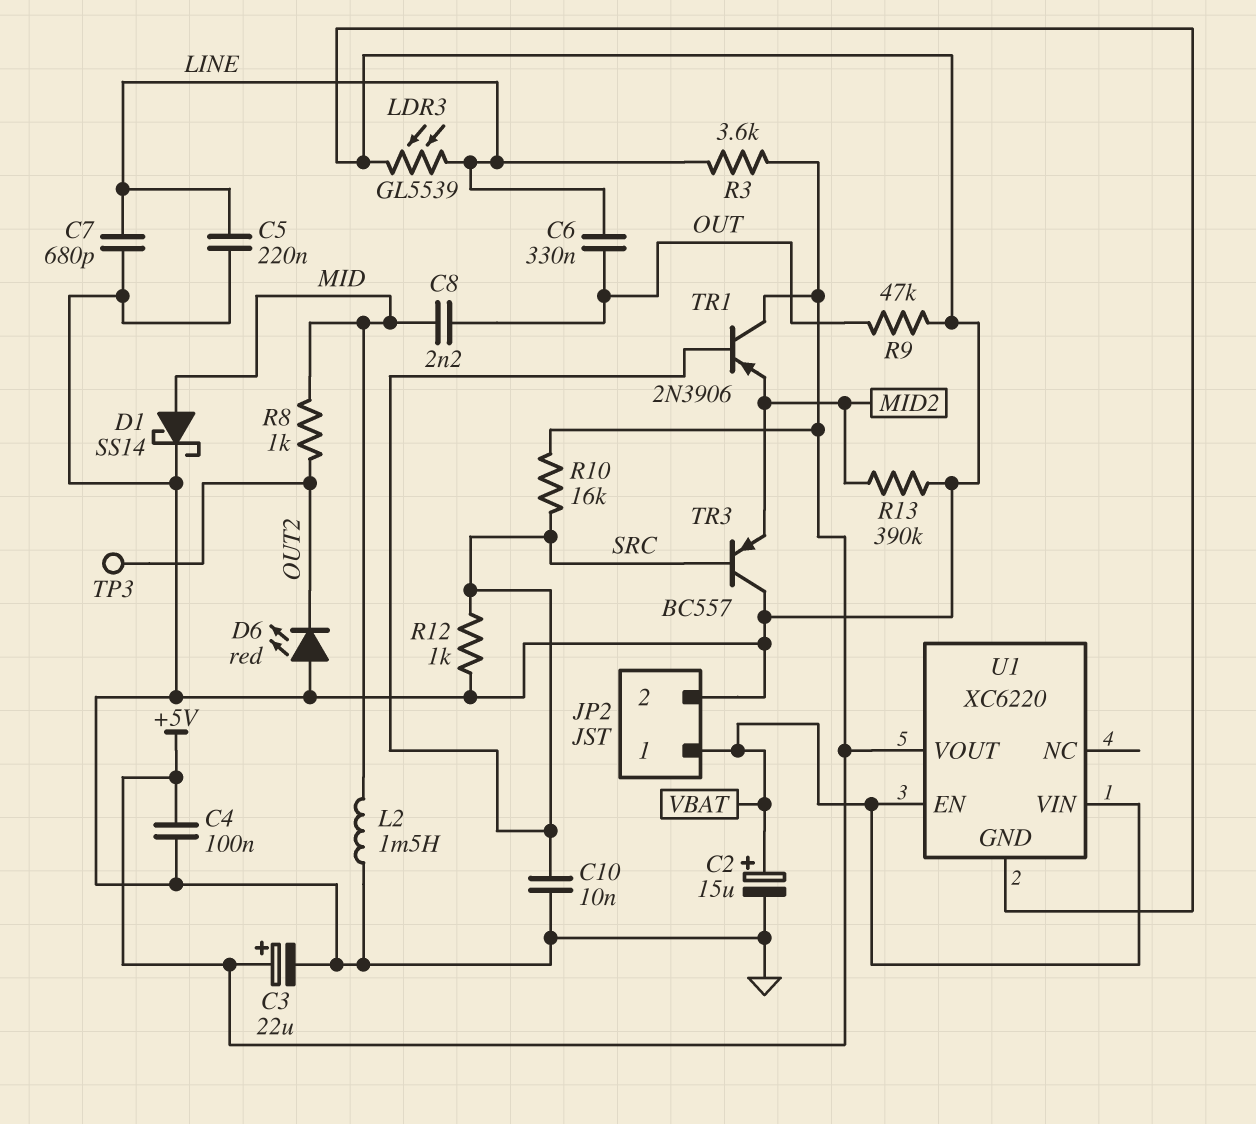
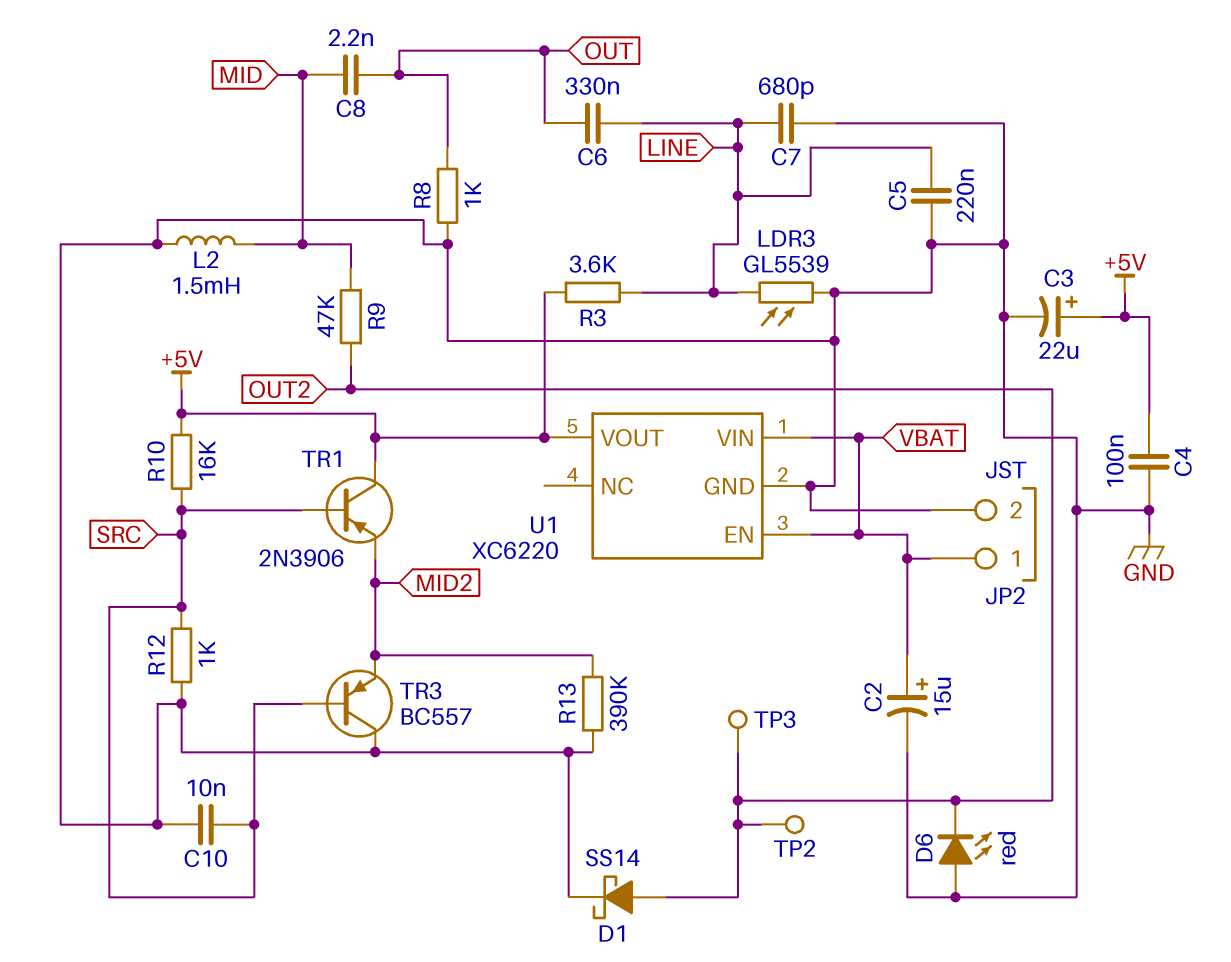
D1: schottky SS14 (A MID, K GND) -> schottky SS14 (A OUT2, K GND)
R8: 1k (MID, OUT2) -> 1k (GND, OUT)
R9: 47k (GND, OUT) -> 47k (MID, OUT2)
TP2: none -> test point (OUT2)

